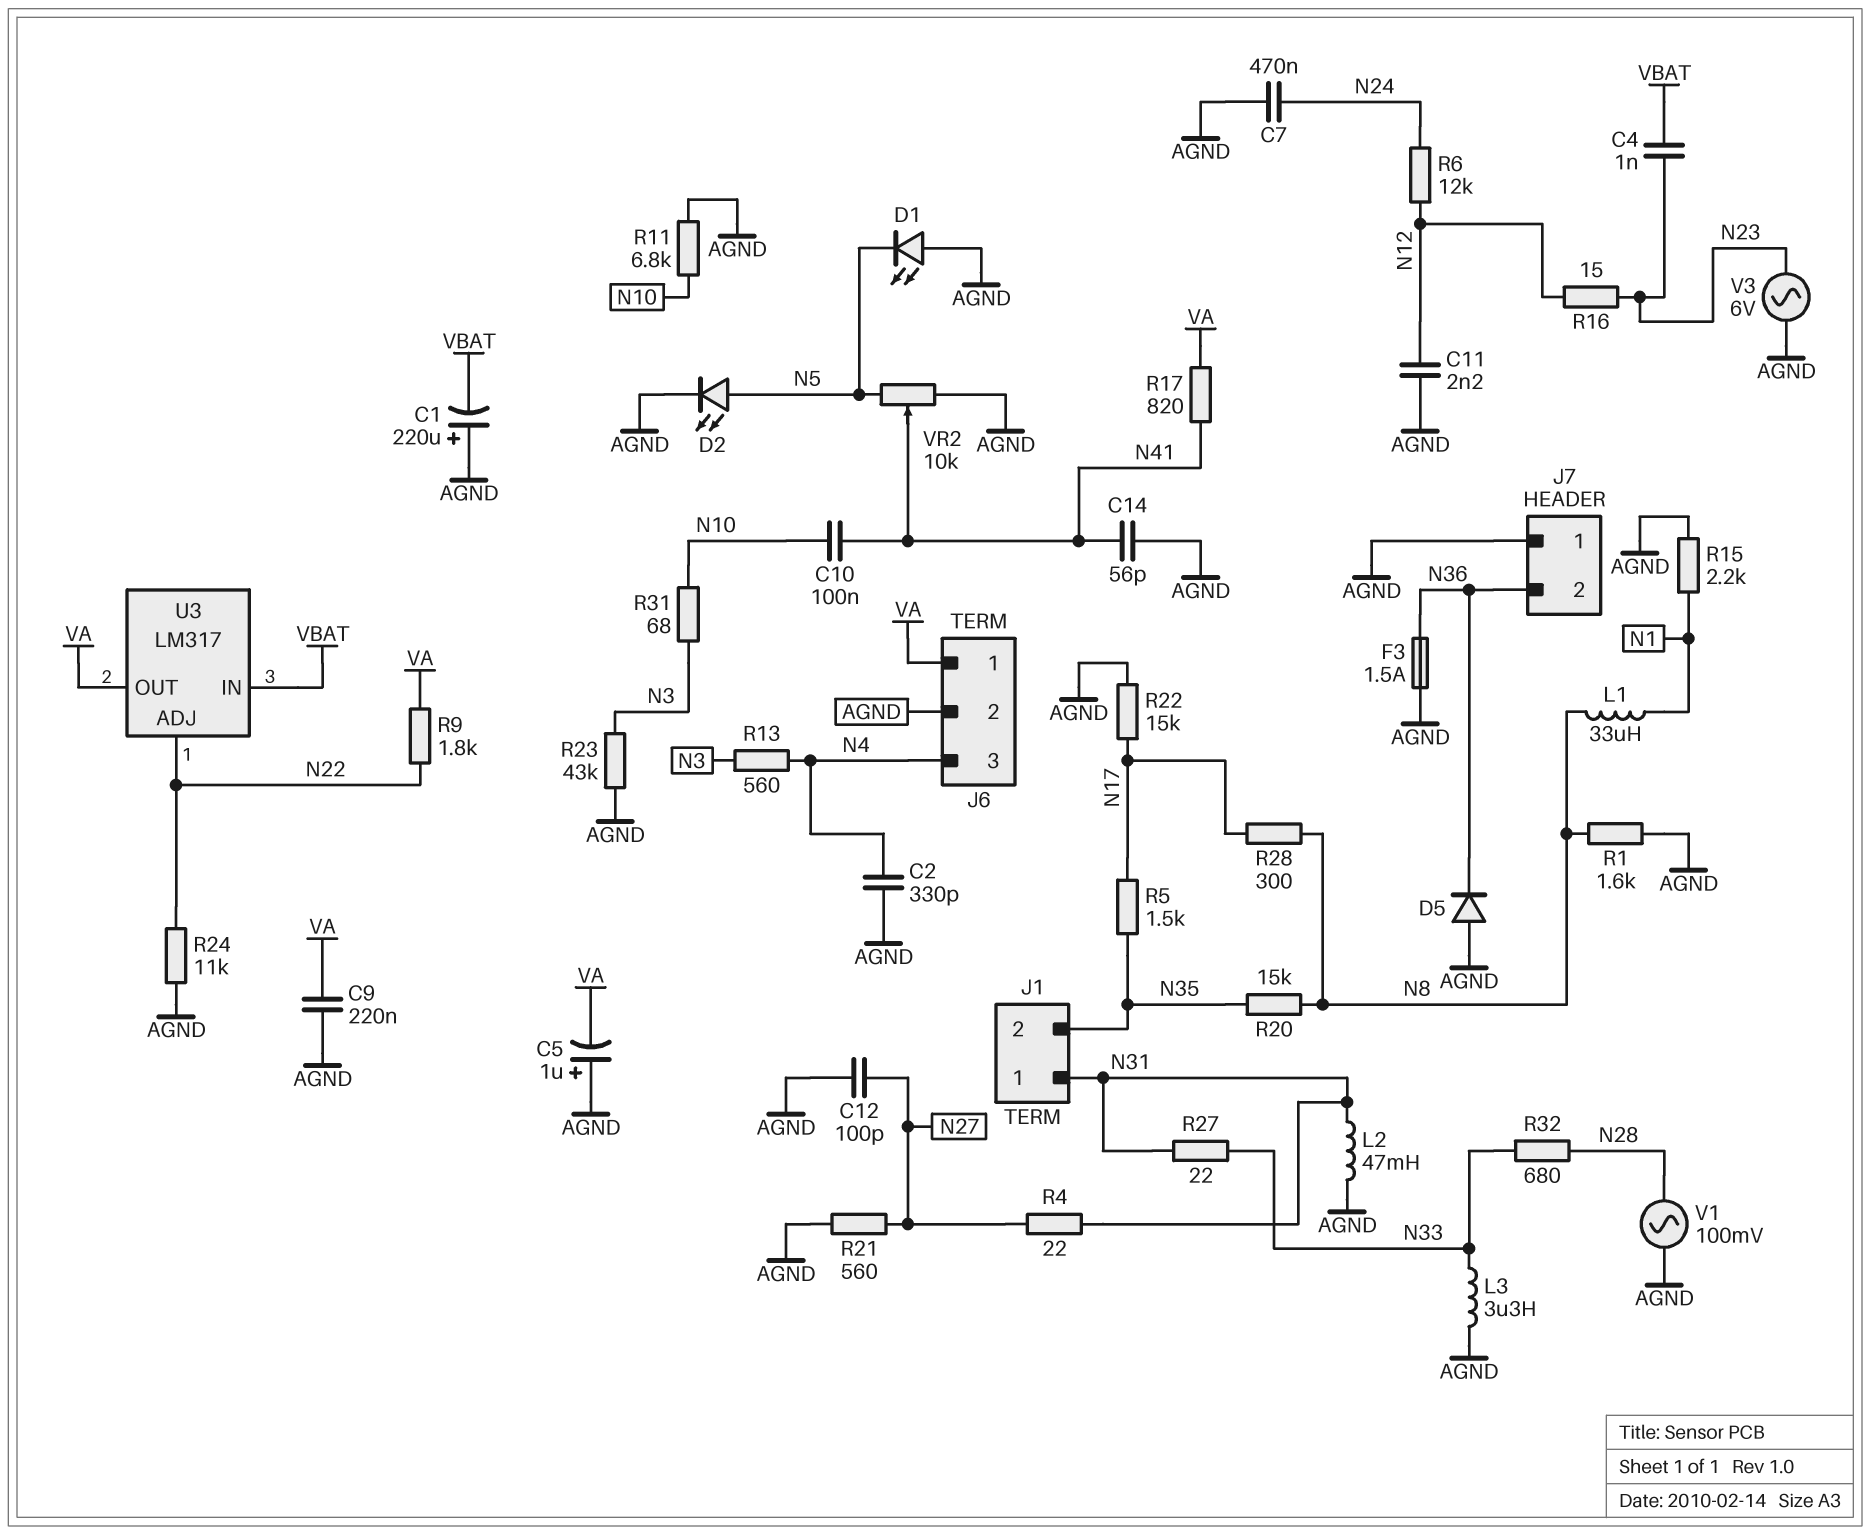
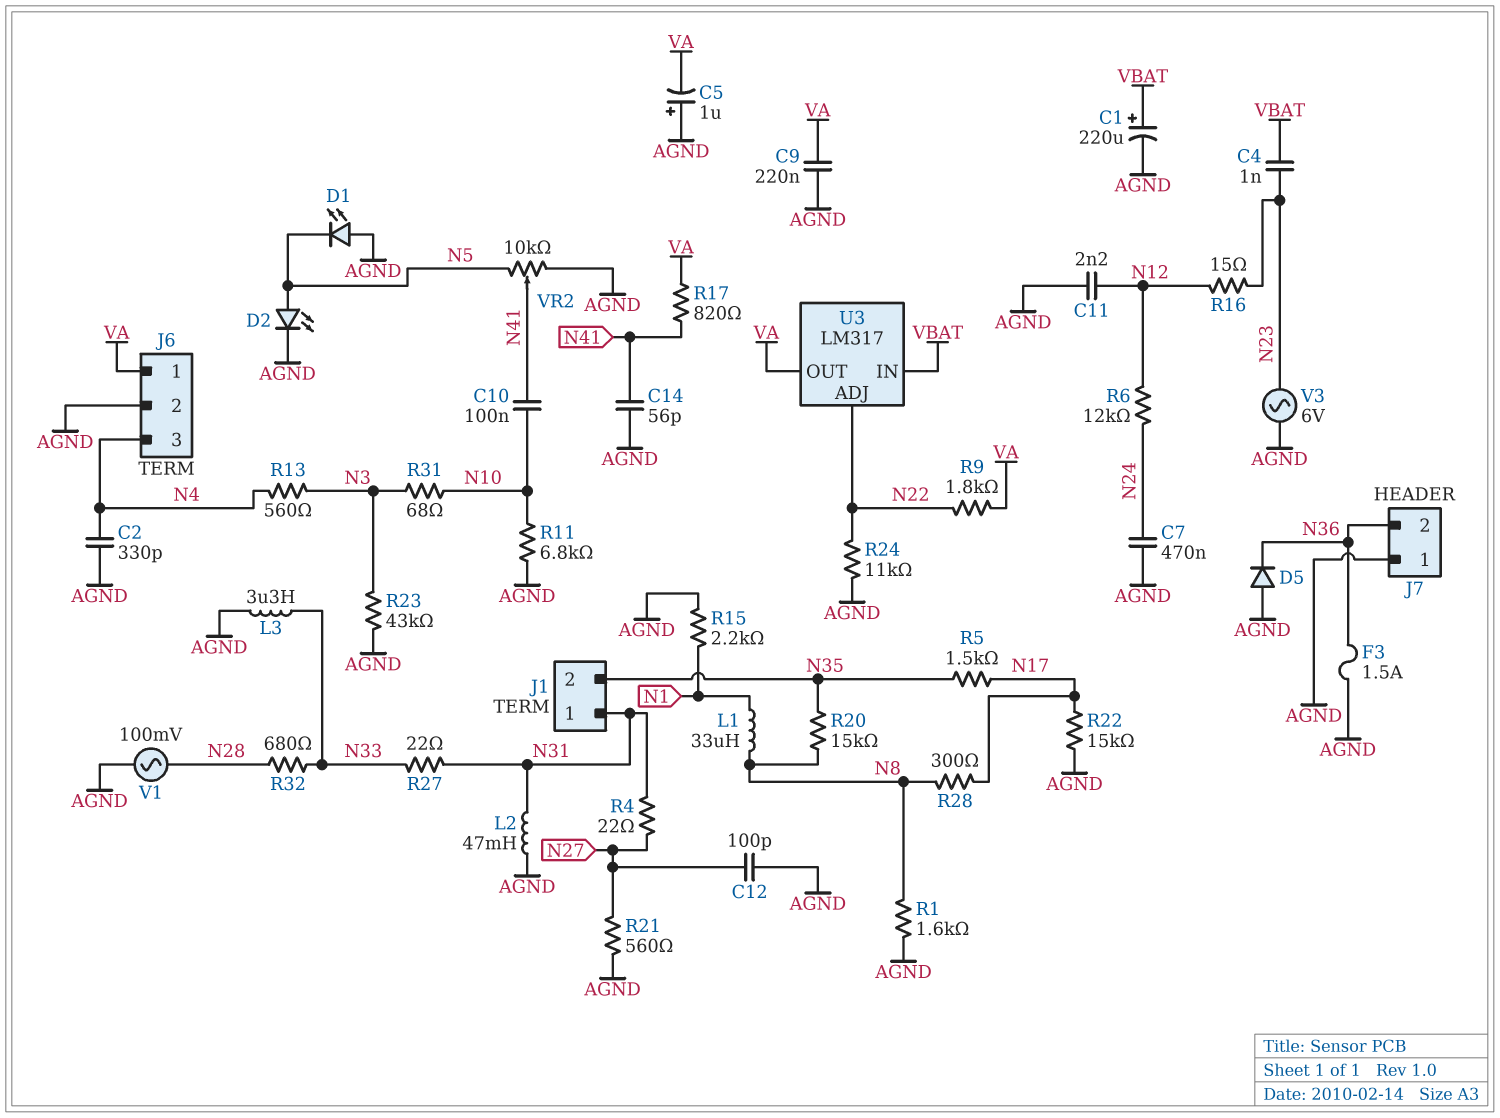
C1: 220uF (plus AGND, minus VBAT) -> 220uF (plus VBAT, minus AGND)

